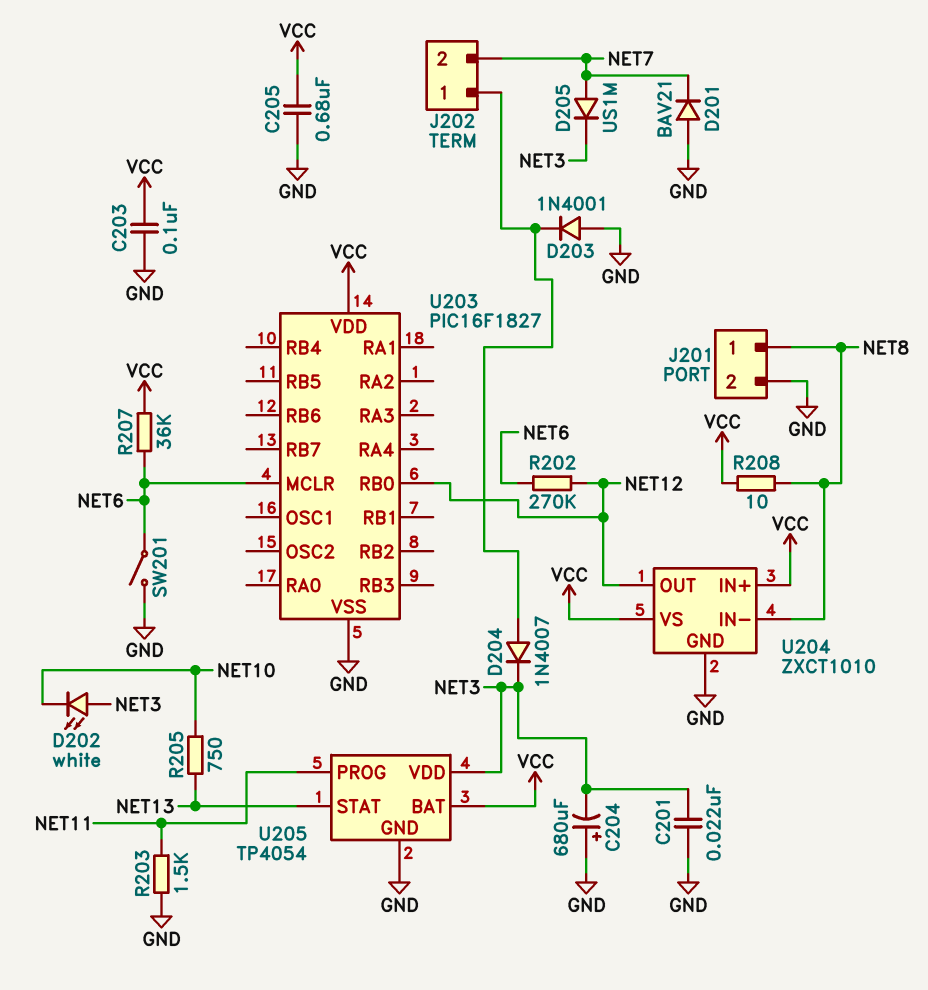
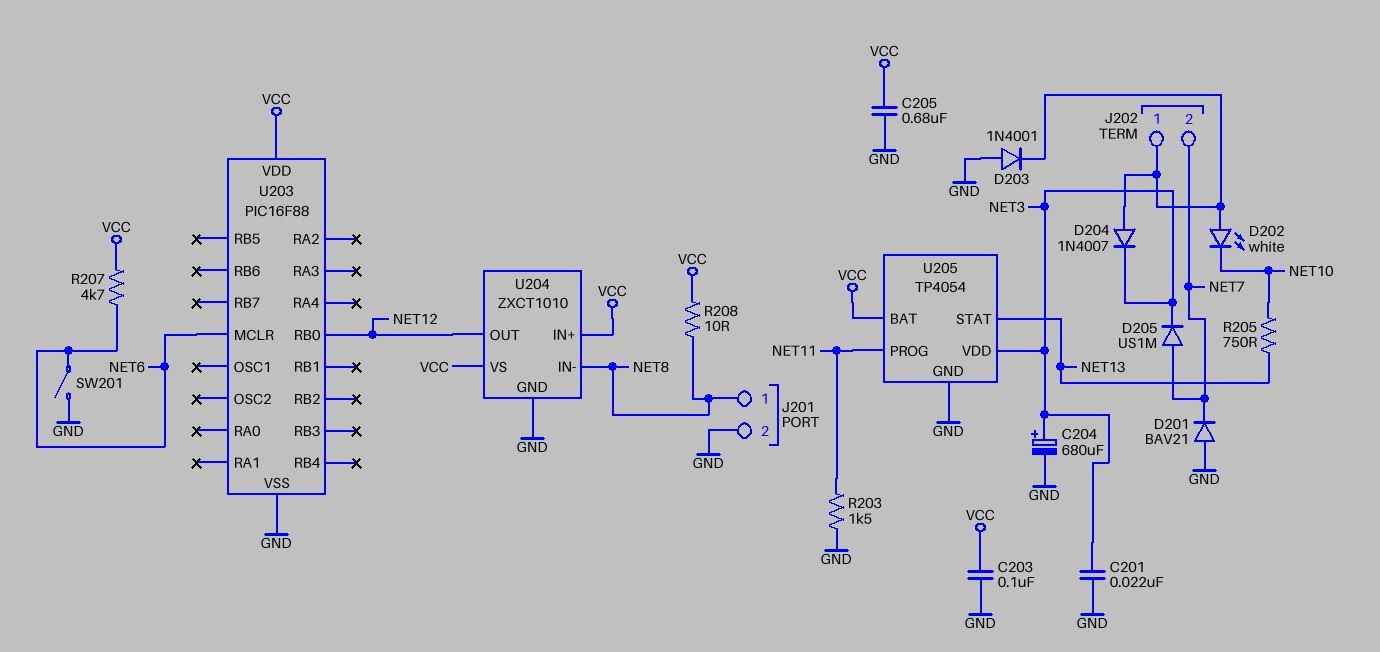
C204: 680uF (plus GND, minus NET3) -> 680uF (plus NET3, minus GND)
D202: LED white (A NET3, K NET10) -> LED white (A J202/1, K NET10)
R202: 270k (NET6, NET12) -> none
R207: 36k (NET6, VCC) -> 4.7k (NET6, VCC)
U203: PIC16F1827 -> PIC16F88

